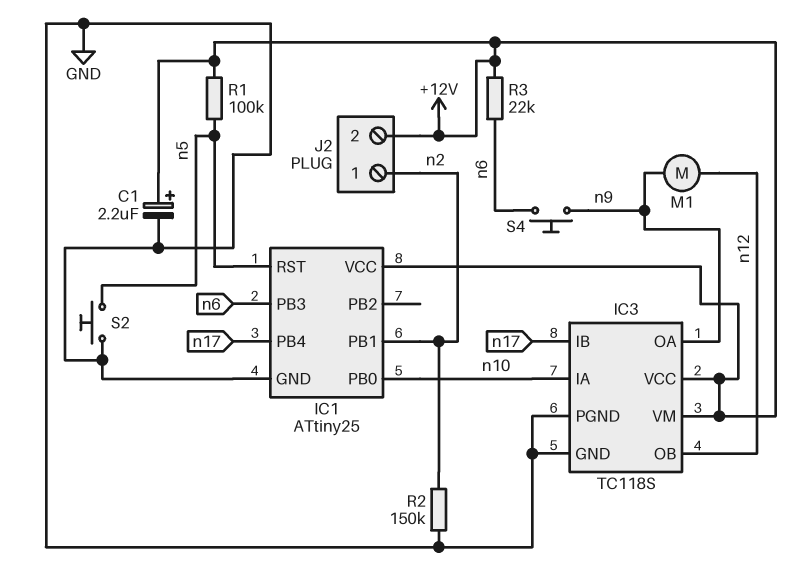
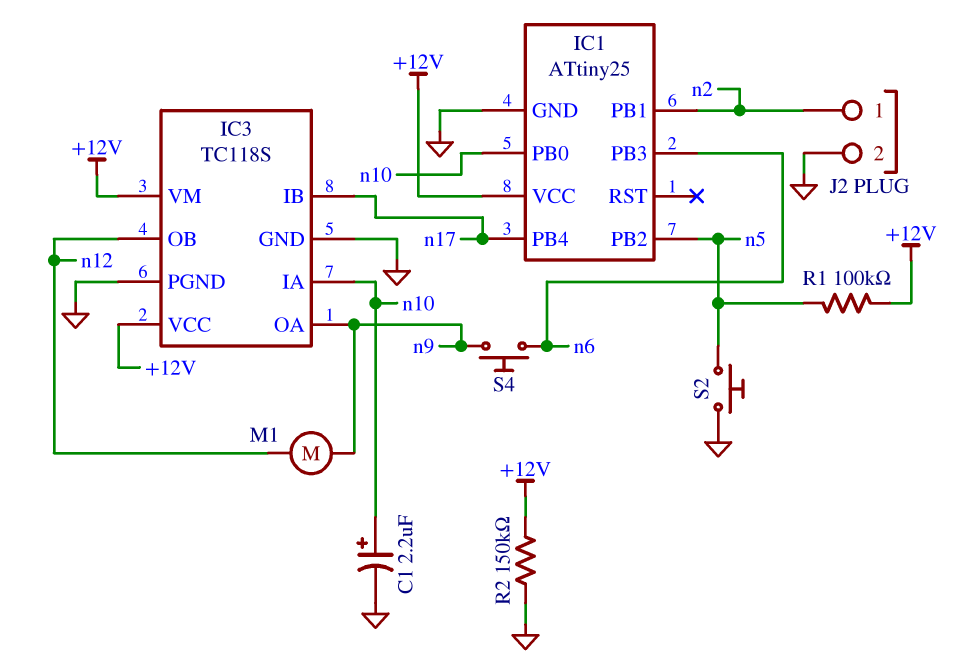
C1: 2.2uF (plus +12V, minus GND) -> 2.2uF (plus n10, minus GND)
IC1 pin PB2: none -> n5
IC1 pin RST: n5 -> none
J2 pin 2: +12V -> GND
R2: 150k (GND, n2) -> 150k (+12V, GND)
R3: 22k (+12V, n6) -> none

